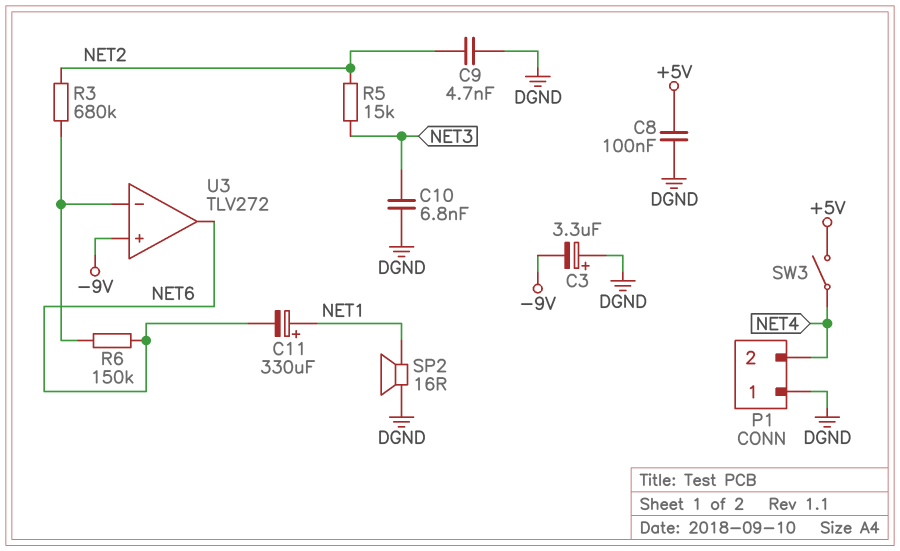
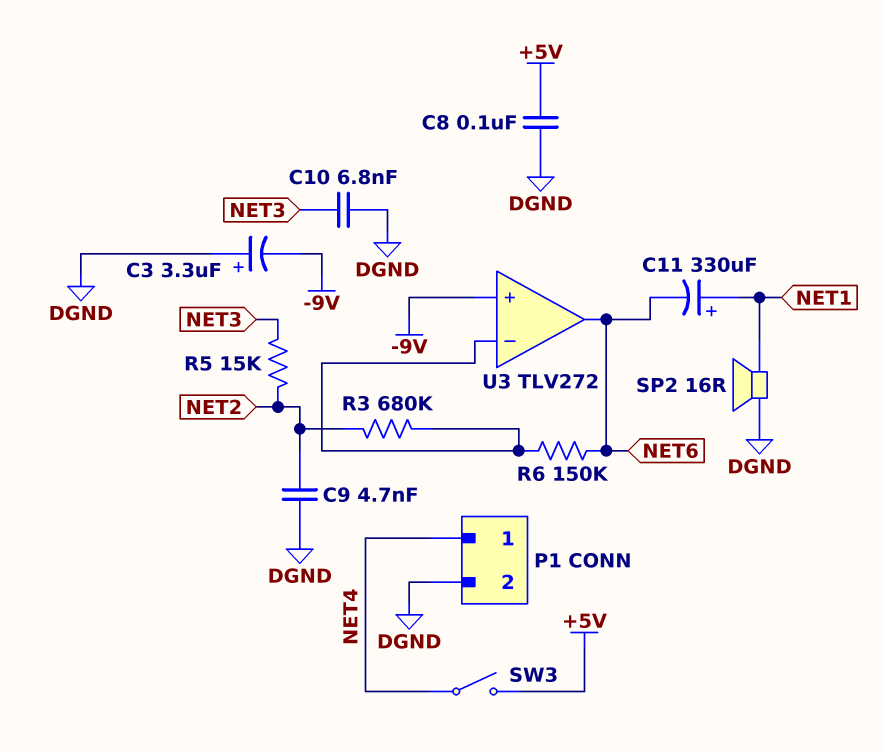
P1 pin 1: DGND -> NET4
P1 pin 2: NET4 -> DGND

